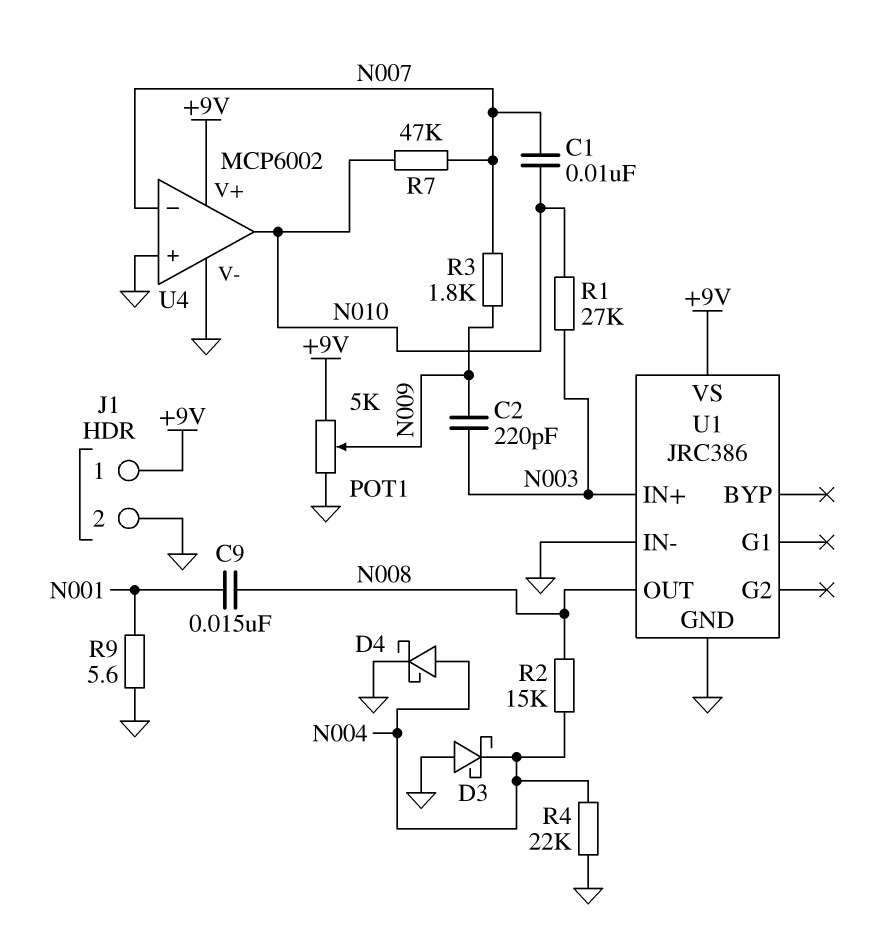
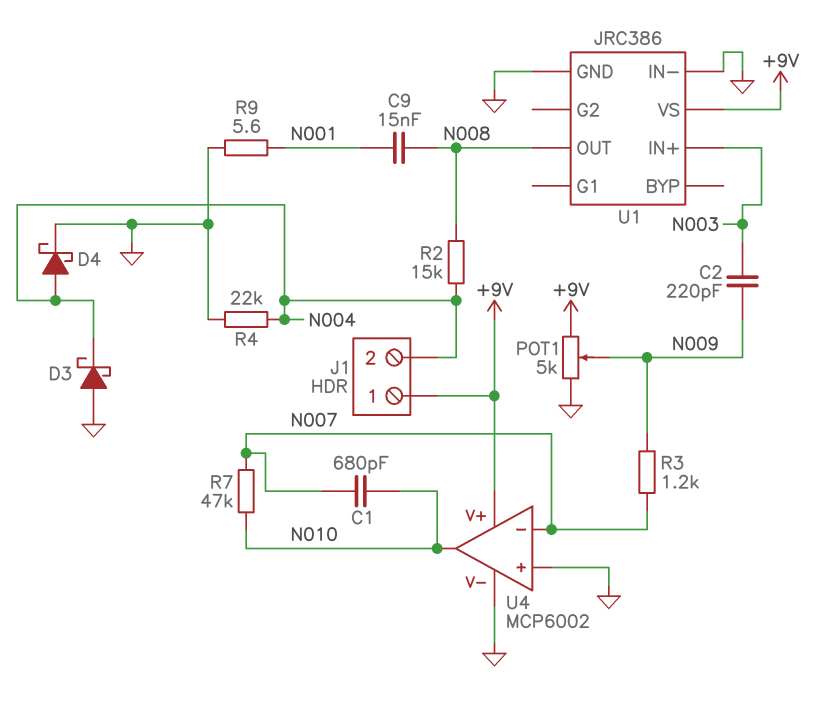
C1: 10nF (N007, N010) -> 680pF (N007, N010)
J1 pin 2: GND -> N004
R1: 27k (N003, N010) -> none
R3: 1.8k (N007, N009) -> 1.2k (N007, N009)

